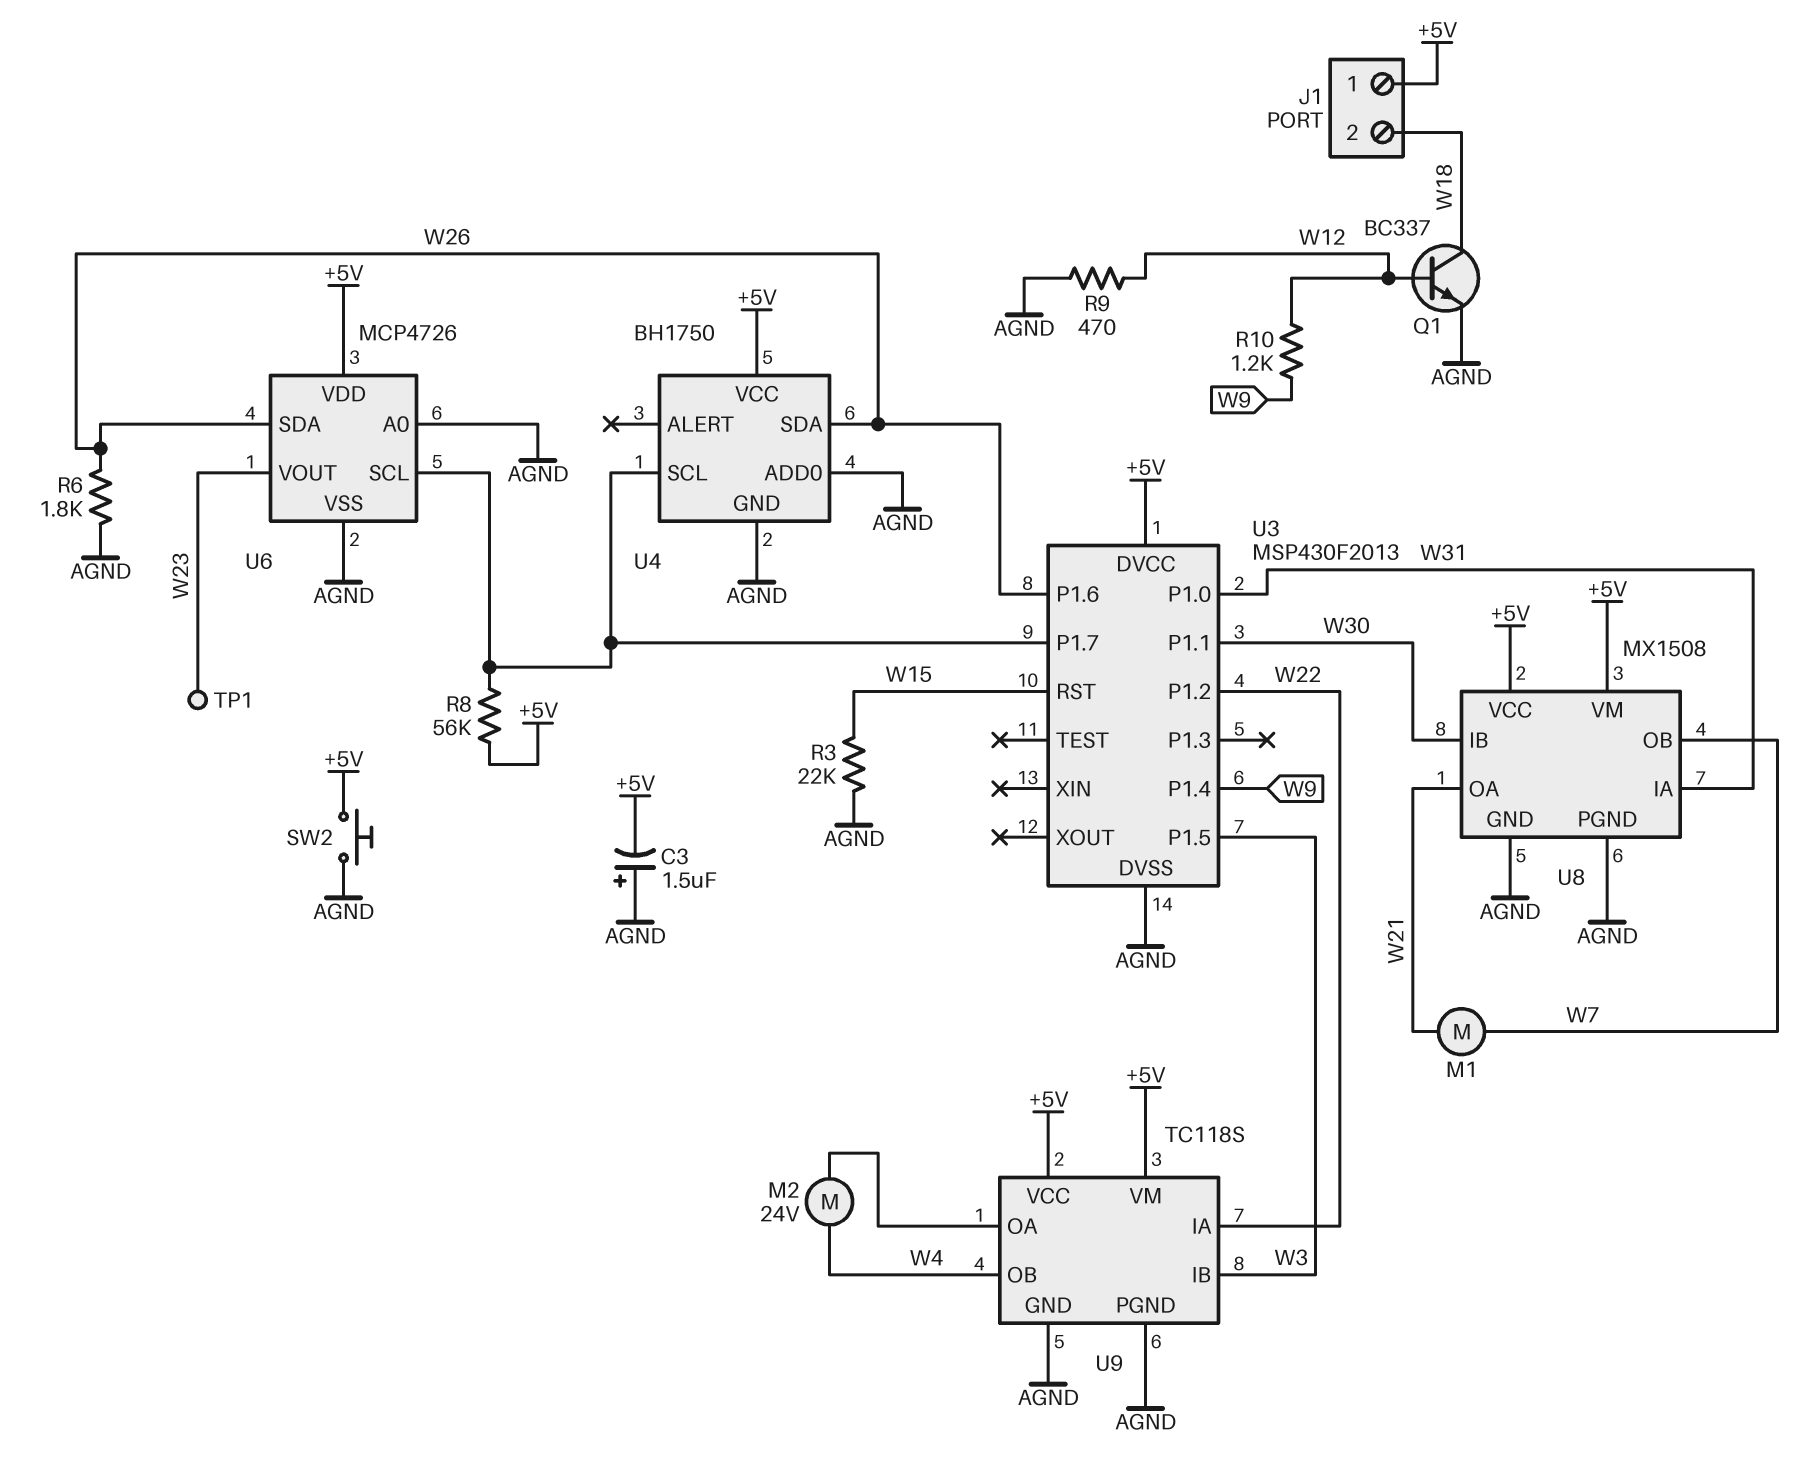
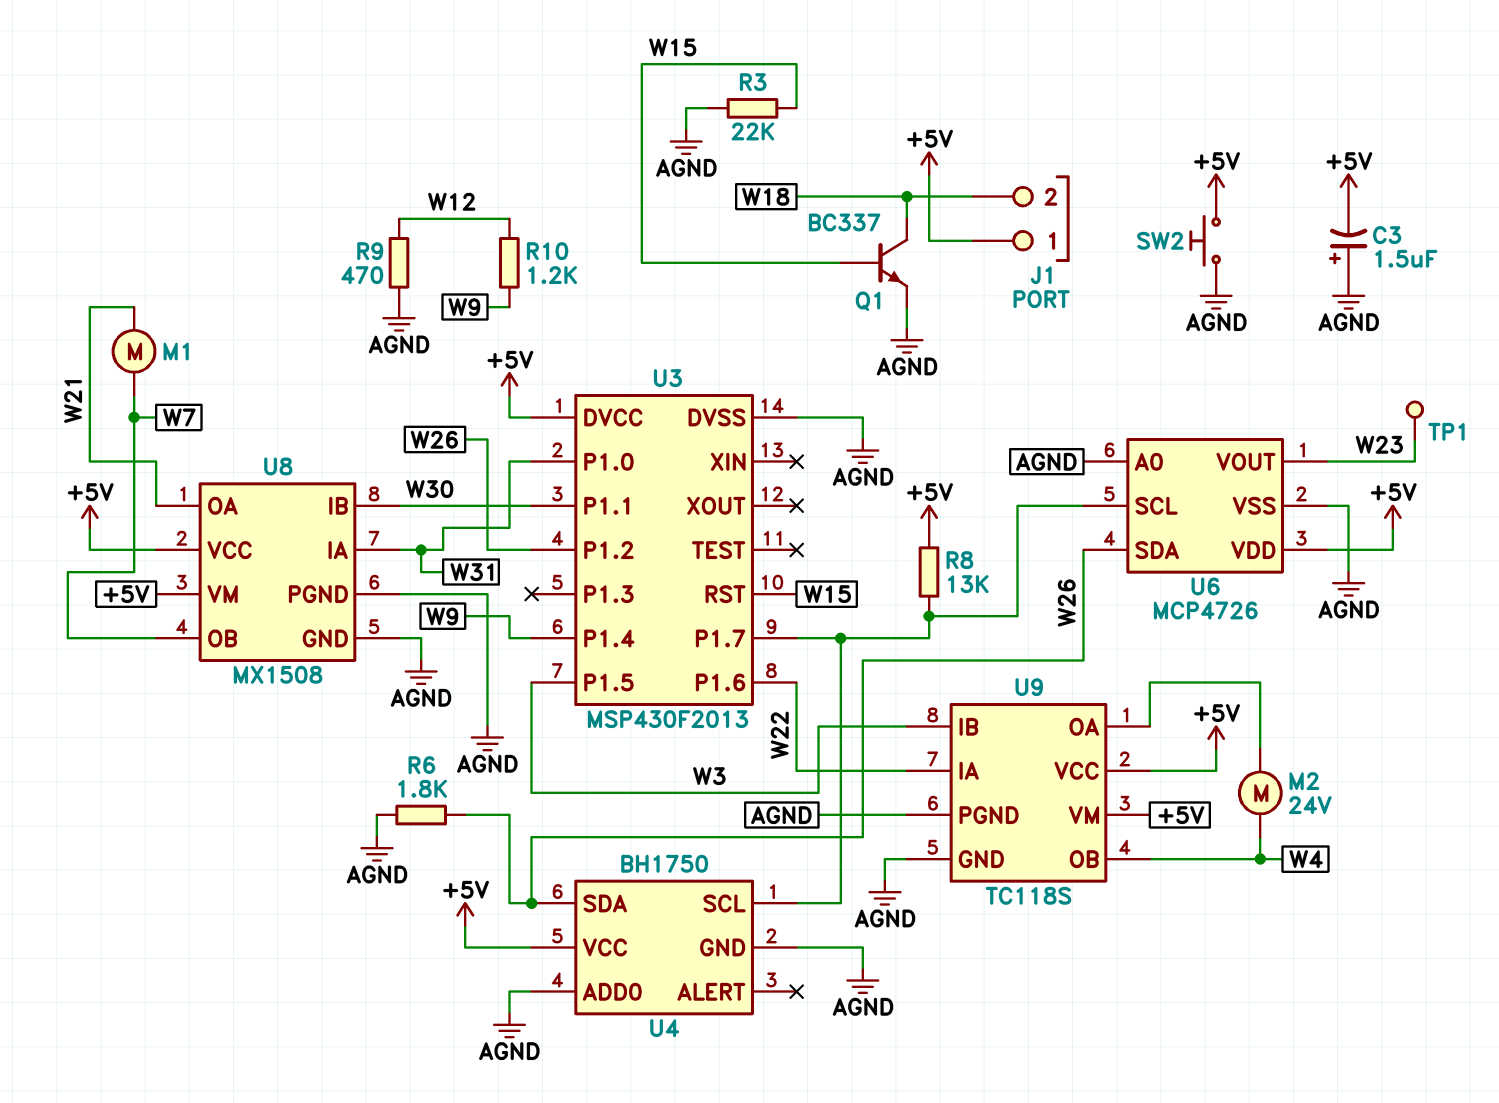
Q1: NPN BC337 (B W12, C W18, E AGND) -> NPN BC337 (B W15, C W18, E AGND)
R8: 56k (+5V, U3/P1.7) -> 13k (+5V, U3/P1.7)
U3 pin P1.2: W22 -> W26
U3 pin P1.6: W26 -> W22

